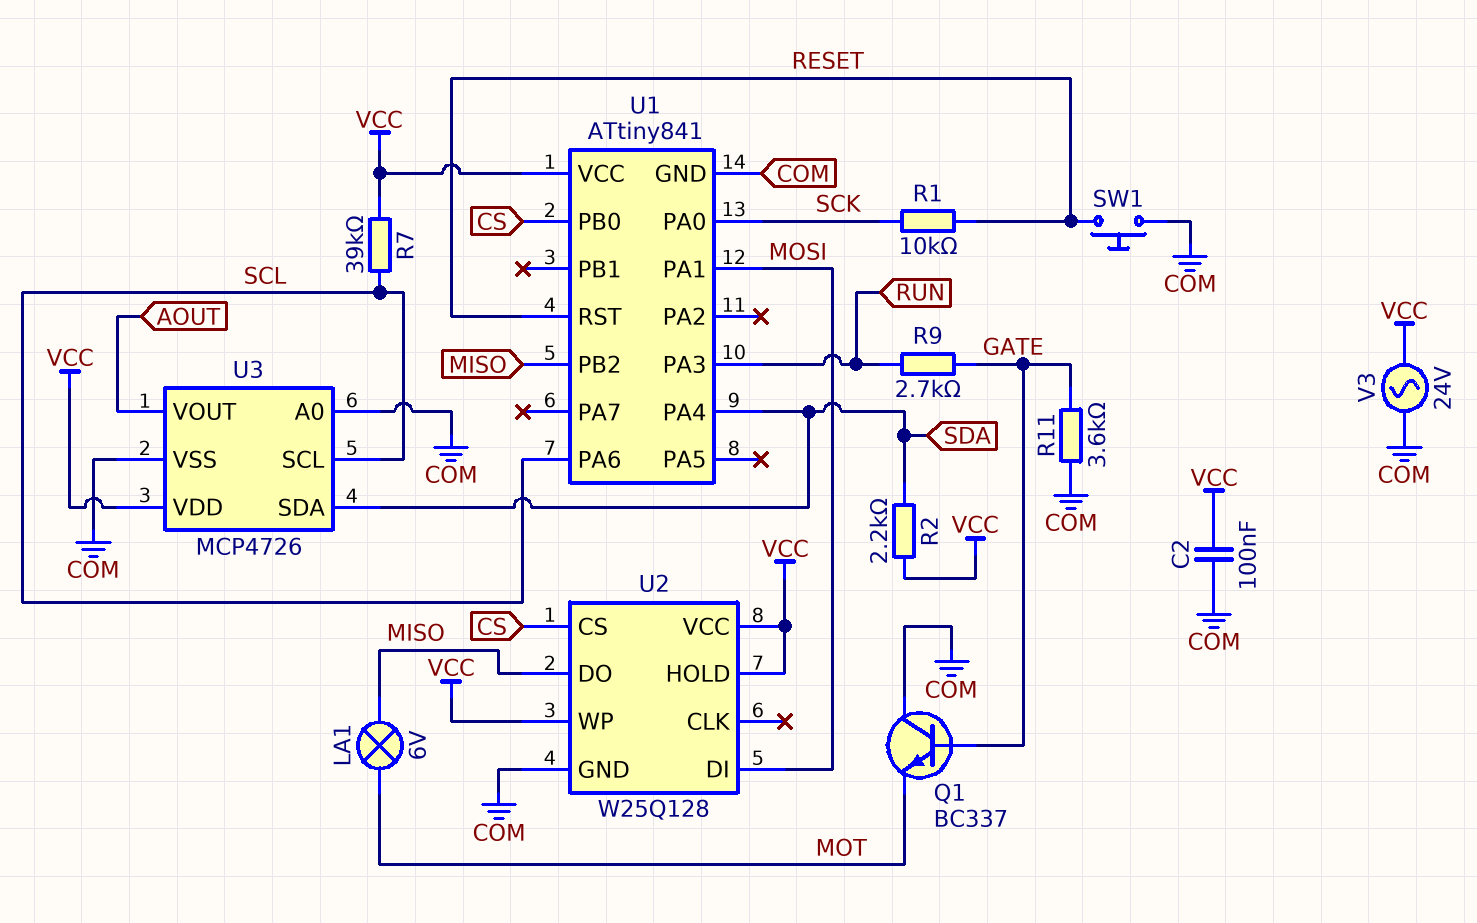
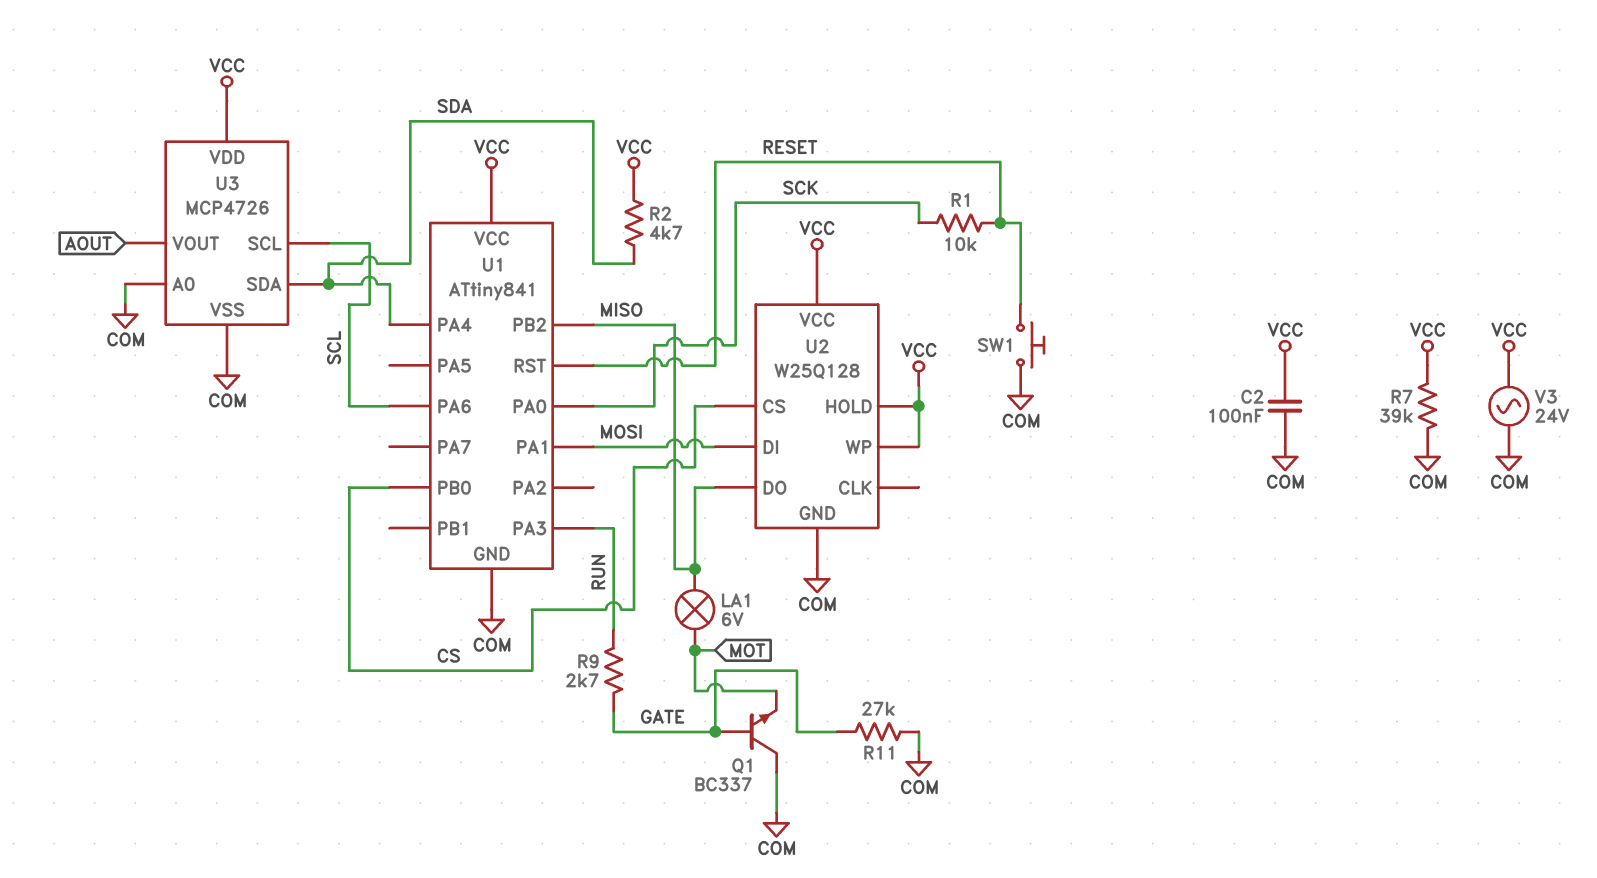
R2: 2.2k (SDA, VCC) -> 4.7k (SDA, VCC)
R7: 39k (SCL, VCC) -> 39k (COM, VCC)
R11: 3.6k (COM, GATE) -> 27k (COM, GATE)

